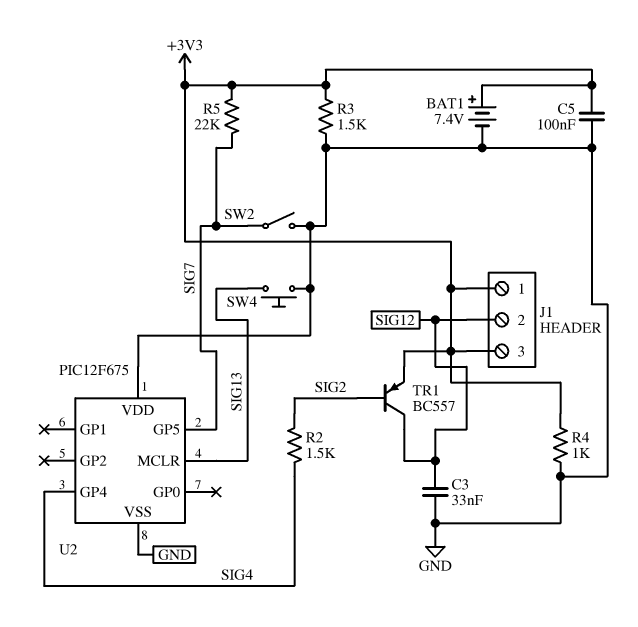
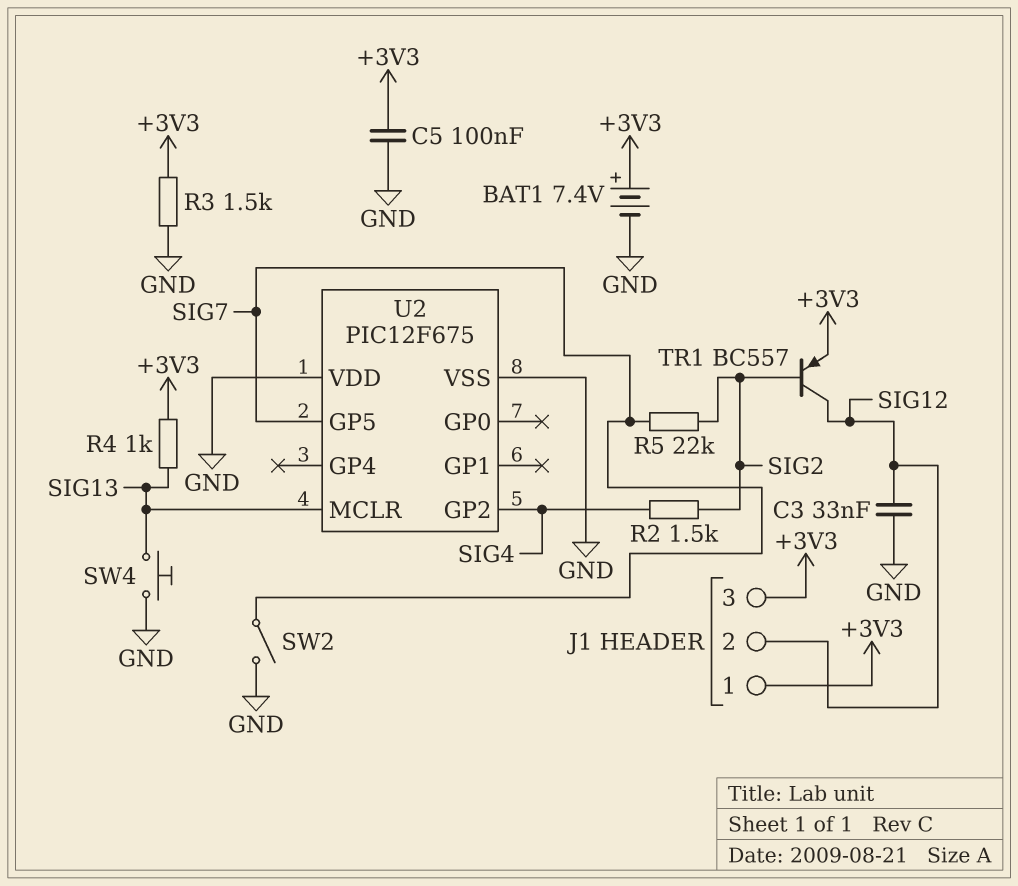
R4: 1k (+3V3, GND) -> 1k (+3V3, SIG13)
R5: 22k (+3V3, SIG7) -> 22k (SIG2, SIG7)
U2 pin GP2: none -> SIG4
U2 pin GP4: SIG4 -> none

